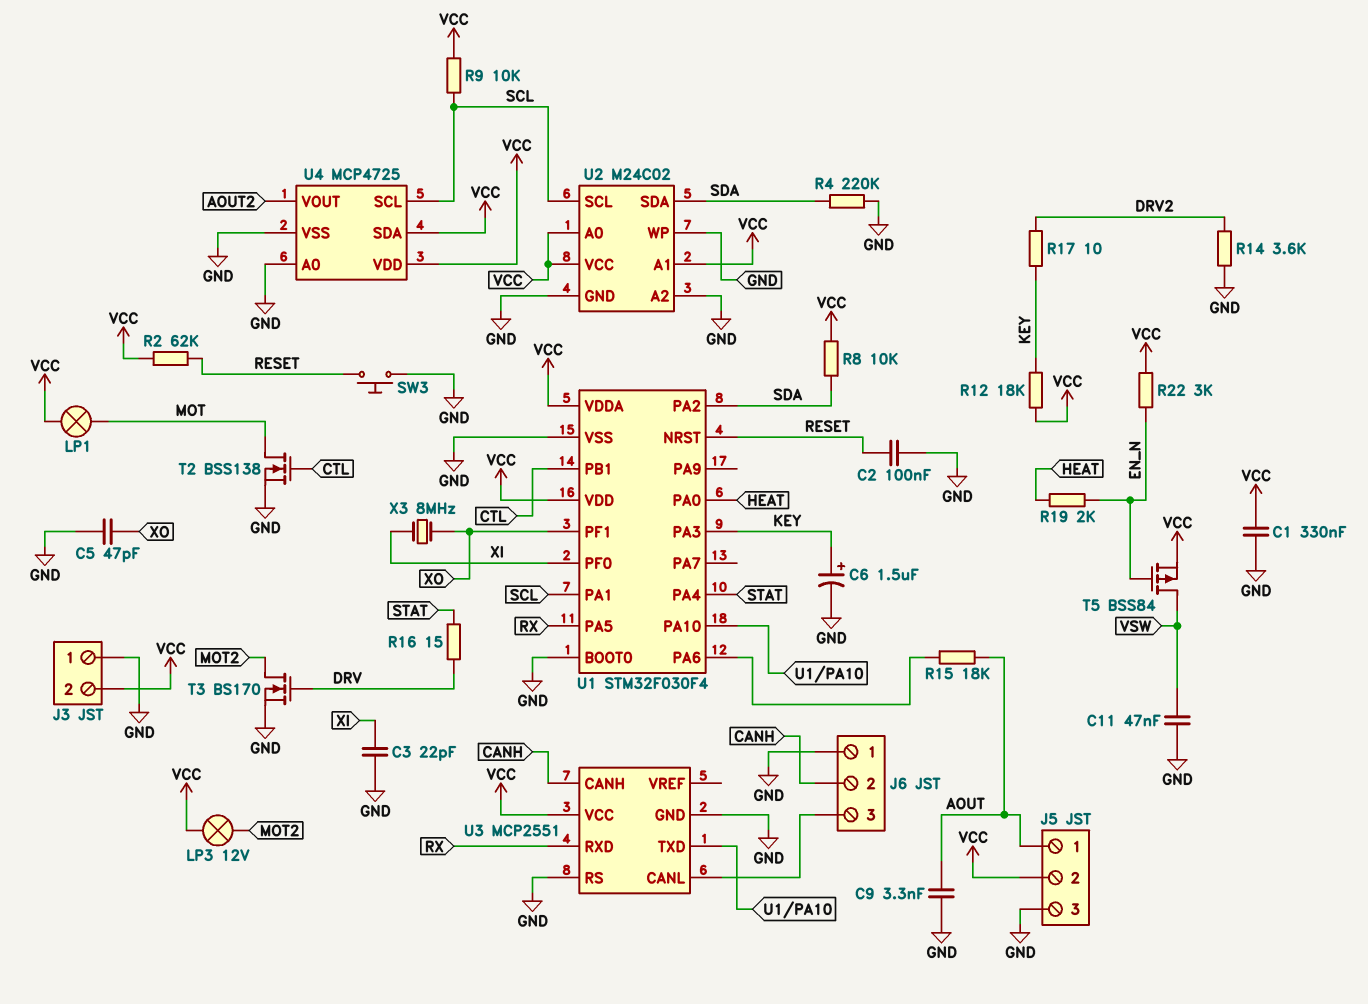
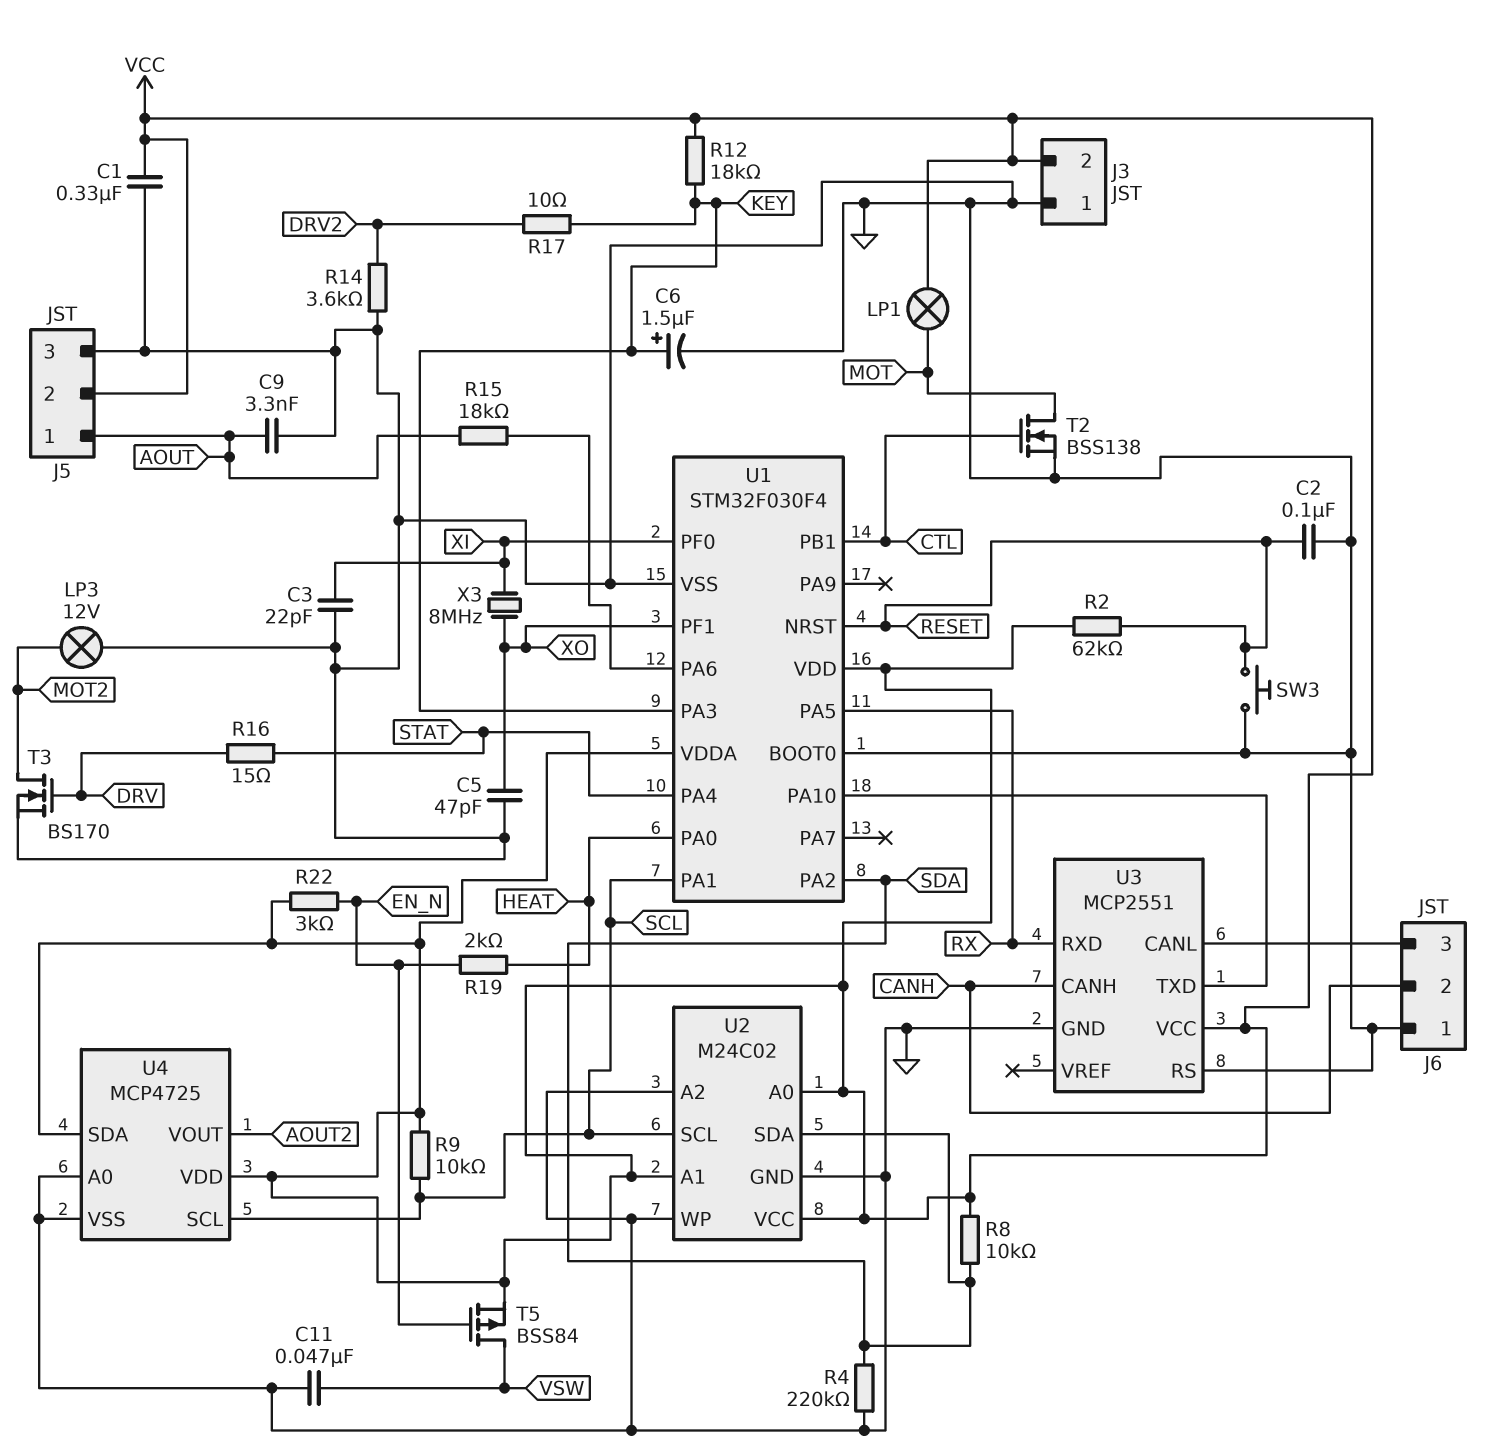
LP3: lamp 12V (MOT2, VCC) -> lamp 12V (GND, MOT2)

